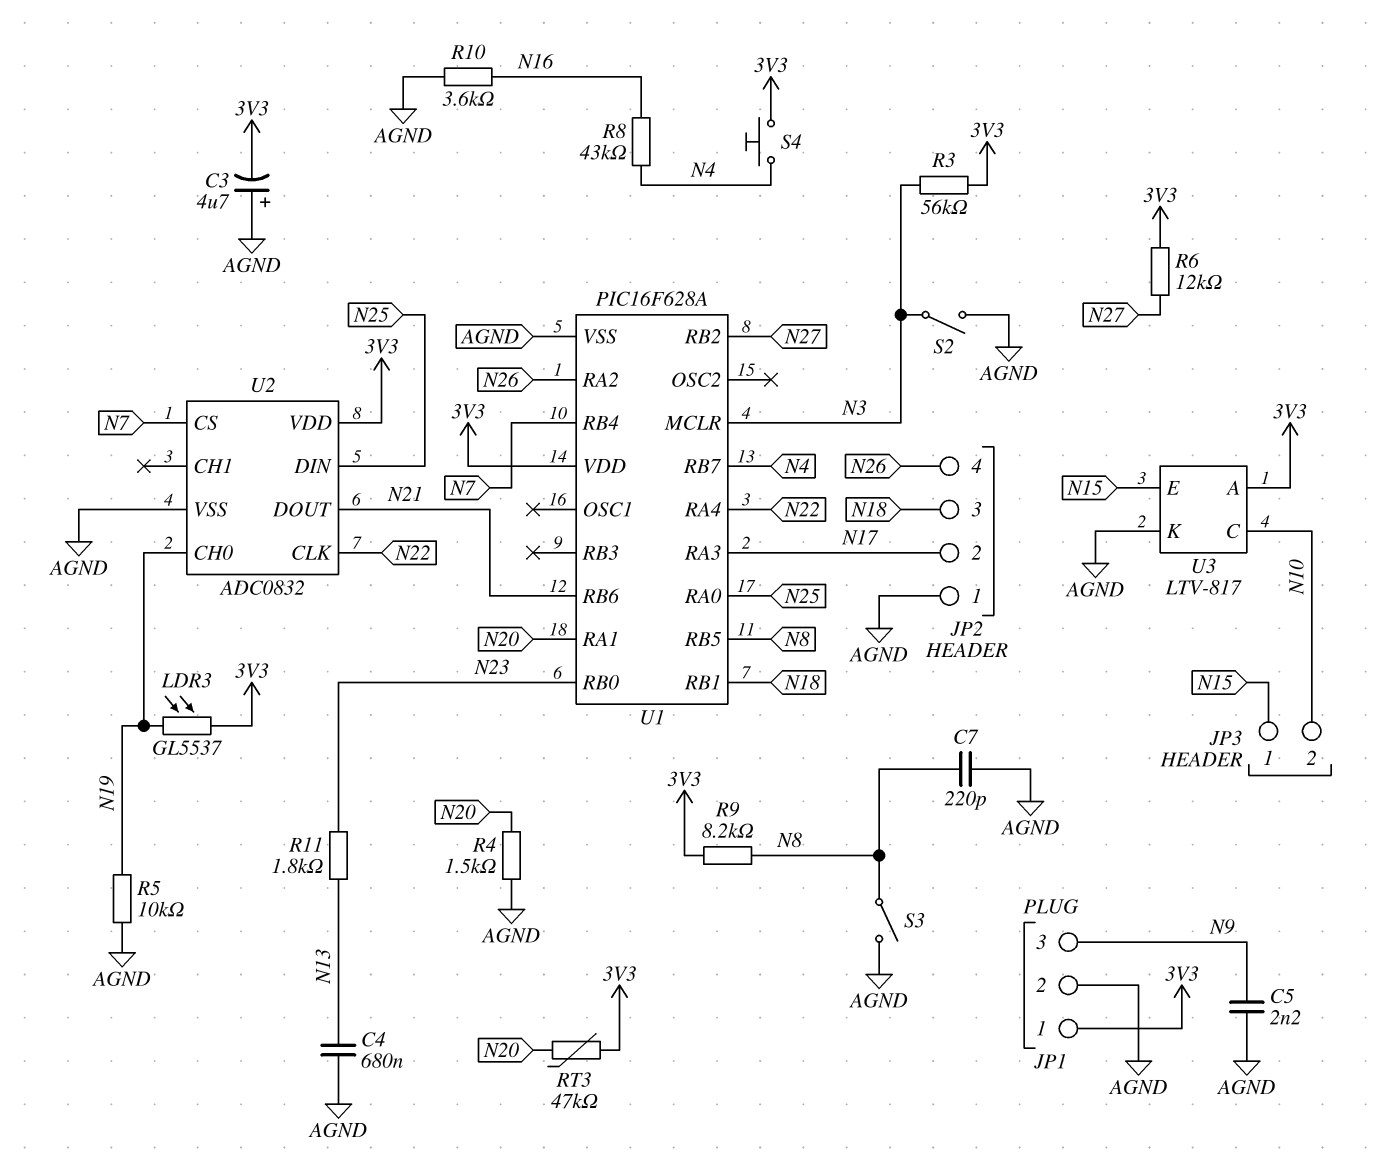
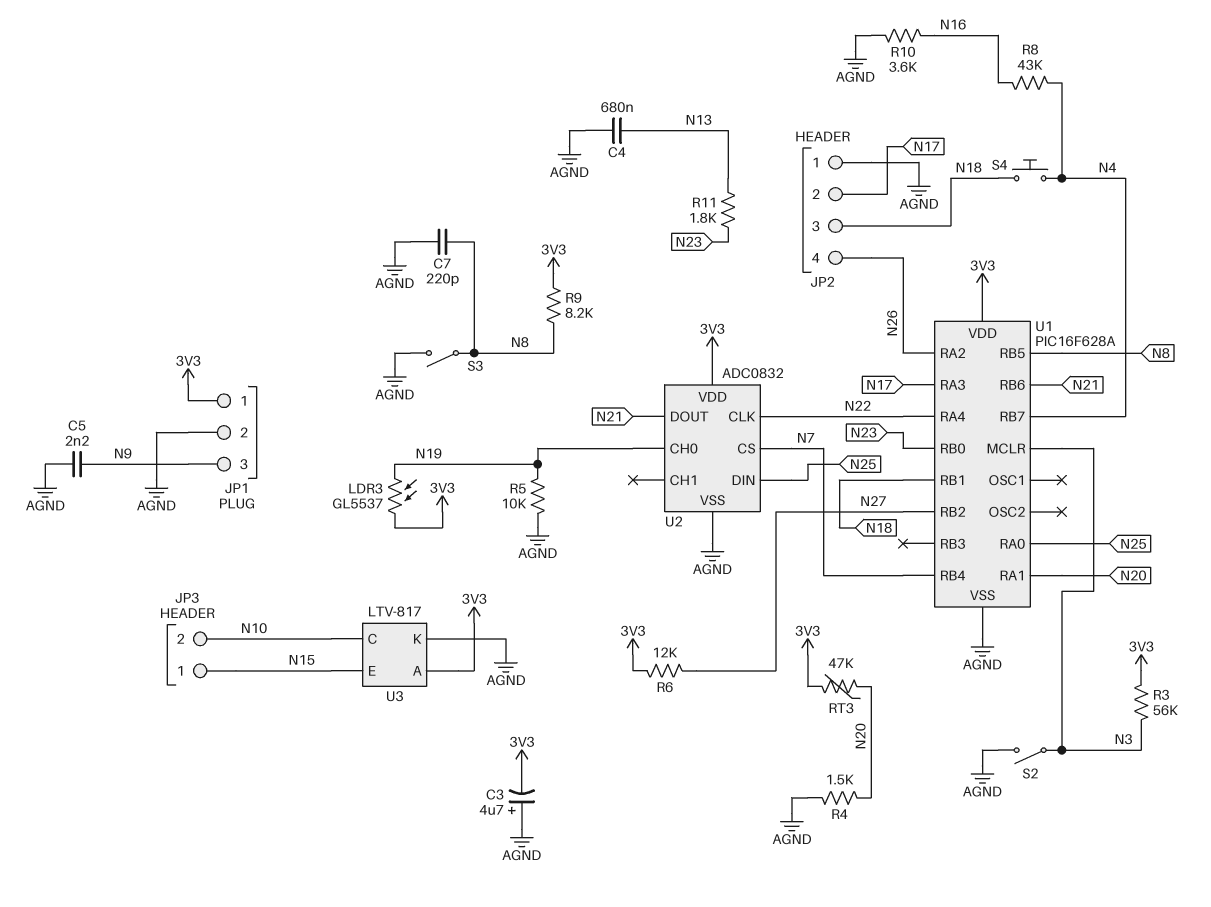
S4: button (3V3, N4) -> button (N4, N18)

